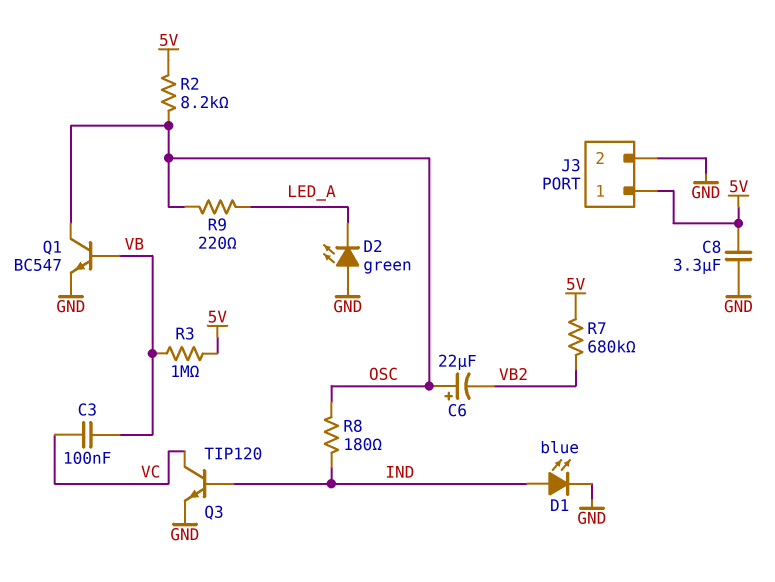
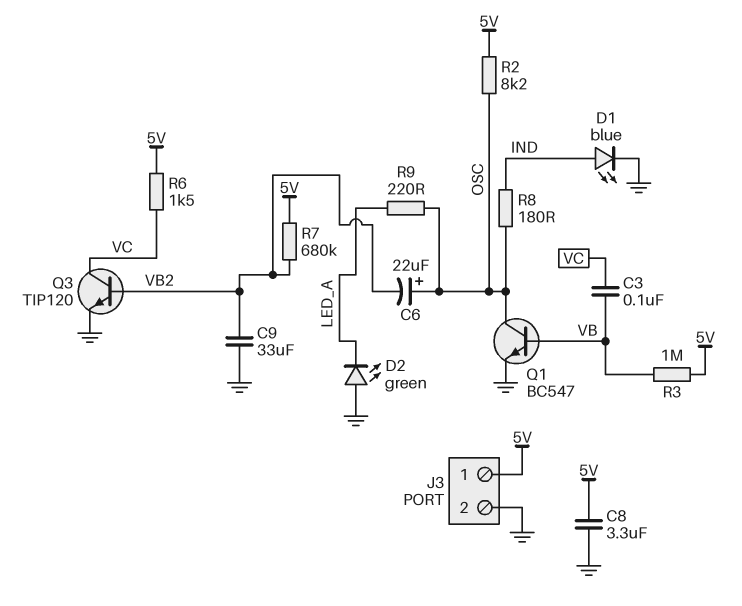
C9: none -> 33uF (GND, VB2)
Q3: NPN TIP120 (B IND, C VC, E GND) -> NPN TIP120 (B VB2, C VC, E GND)
R6: none -> 1.5k (5V, VC)

